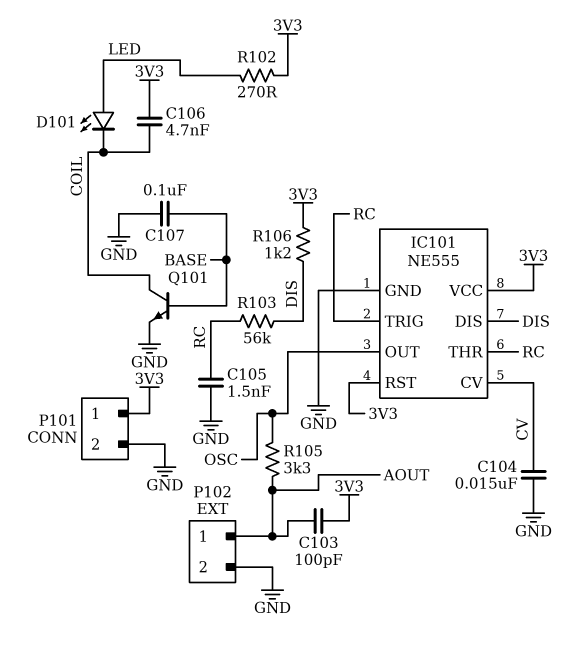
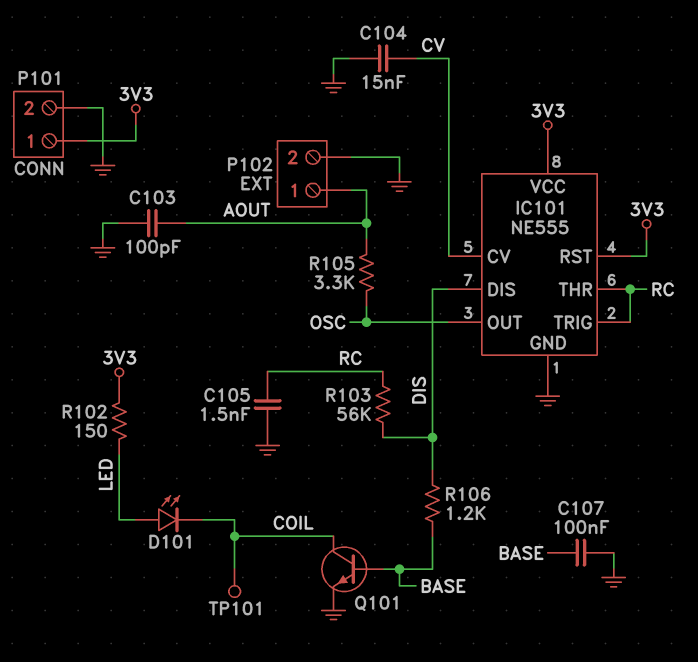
C103: 100pF (3V3, AOUT) -> 100pF (AOUT, GND)
C106: 4.7nF (3V3, COIL) -> none
R102: 270 (3V3, LED) -> 150 (3V3, LED)
R106: 1.2k (3V3, DIS) -> 1.2k (BASE, DIS)
TP101: none -> test point (COIL)

